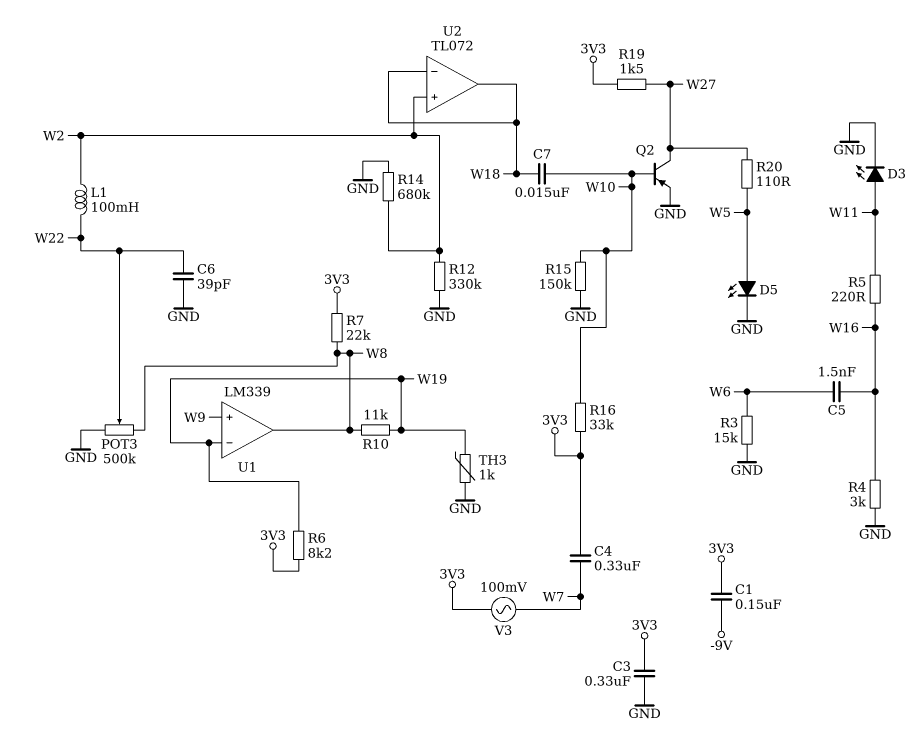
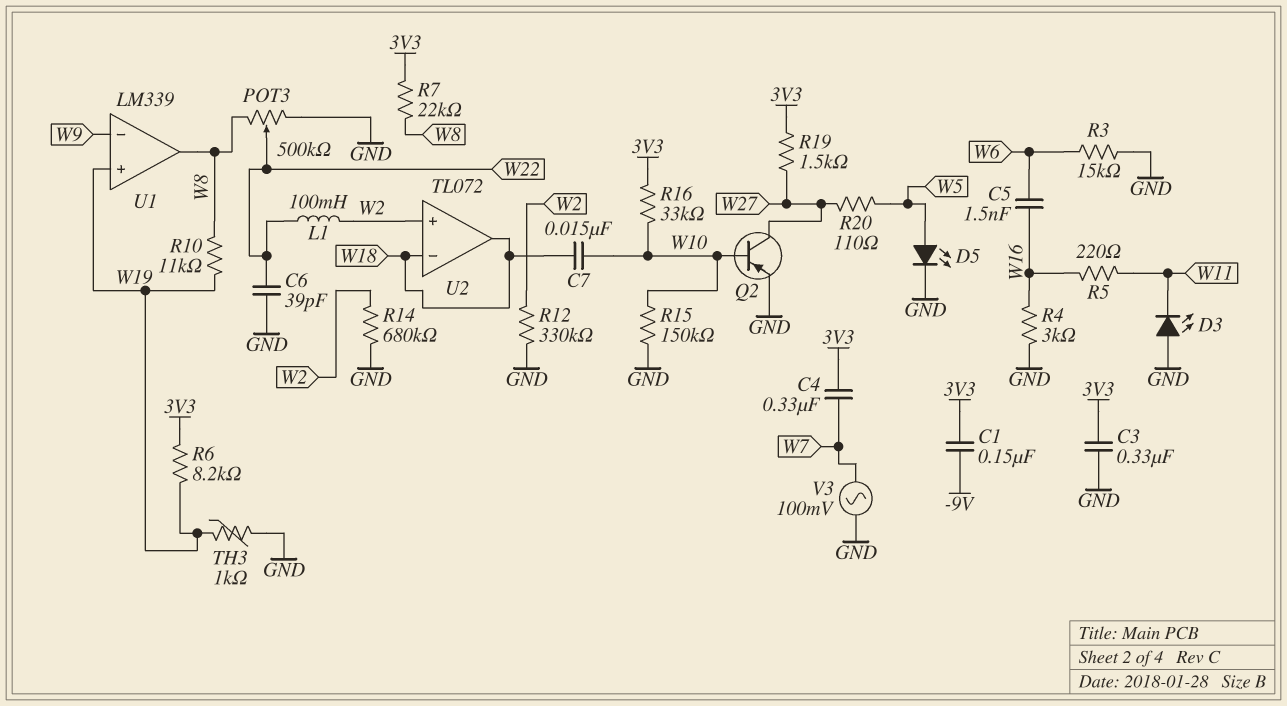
D3: LED (A W11, K GND) -> LED (A GND, K W11)
U1 pin in+: W9 -> W19
U1 pin in-: W19 -> W9
V3: AC 100mV (3V3, W7) -> AC 100mV (GND, W7)

